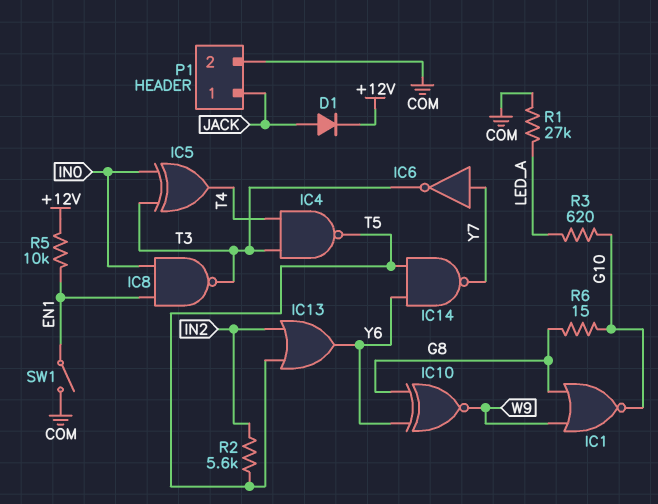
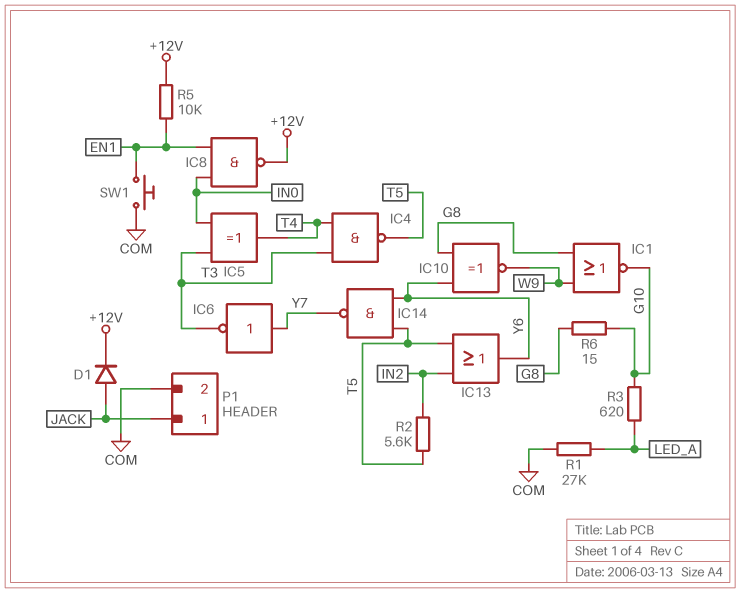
IC8: NAND (in EN1, in IN0, out T3) -> NAND (in EN1, in IN0, out +12V)
SW1: switch (COM, EN1) -> button (COM, EN1)

